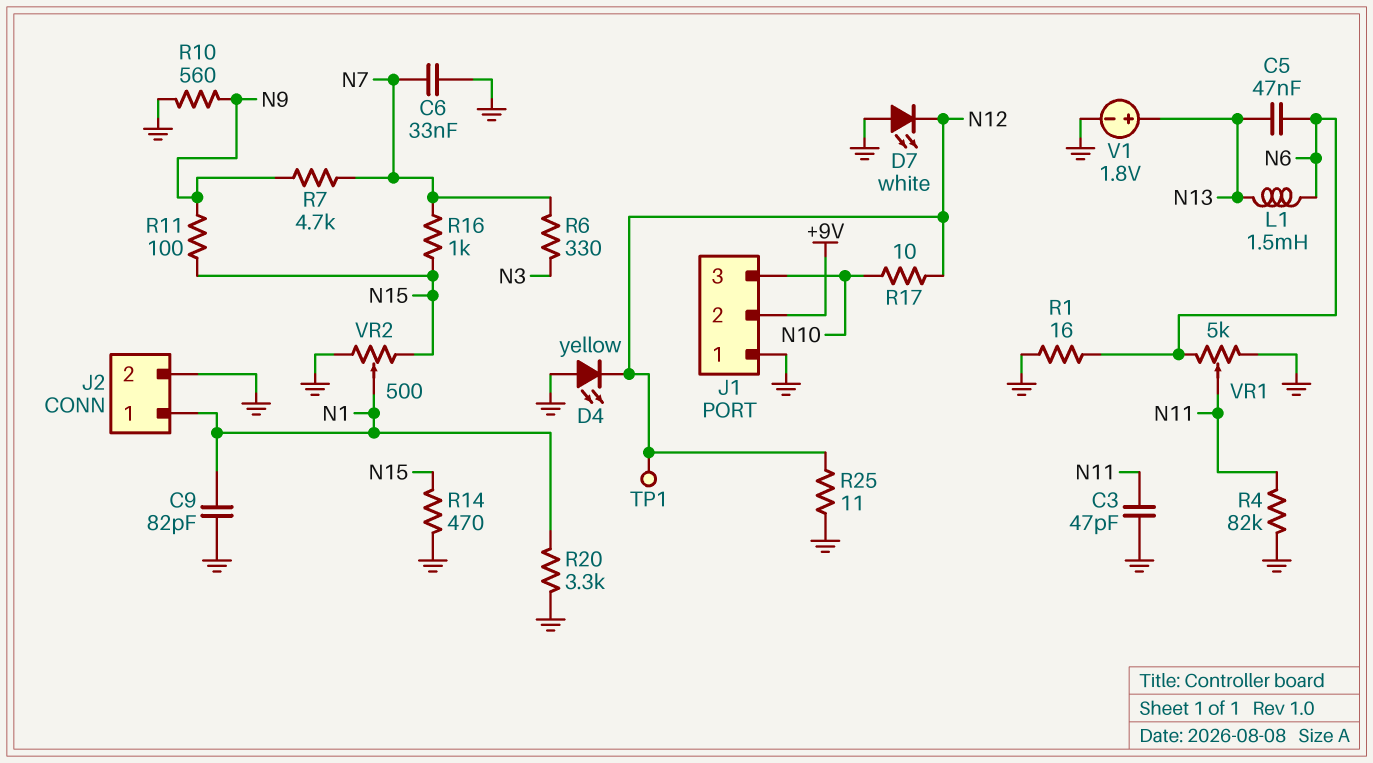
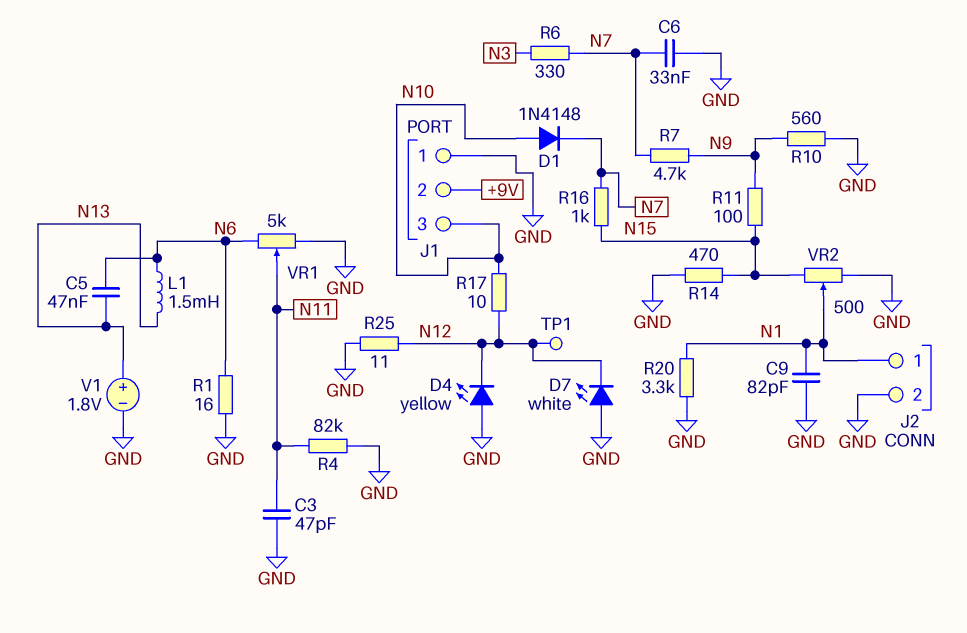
D1: none -> diode 1N4148 (A N10, K N7)

